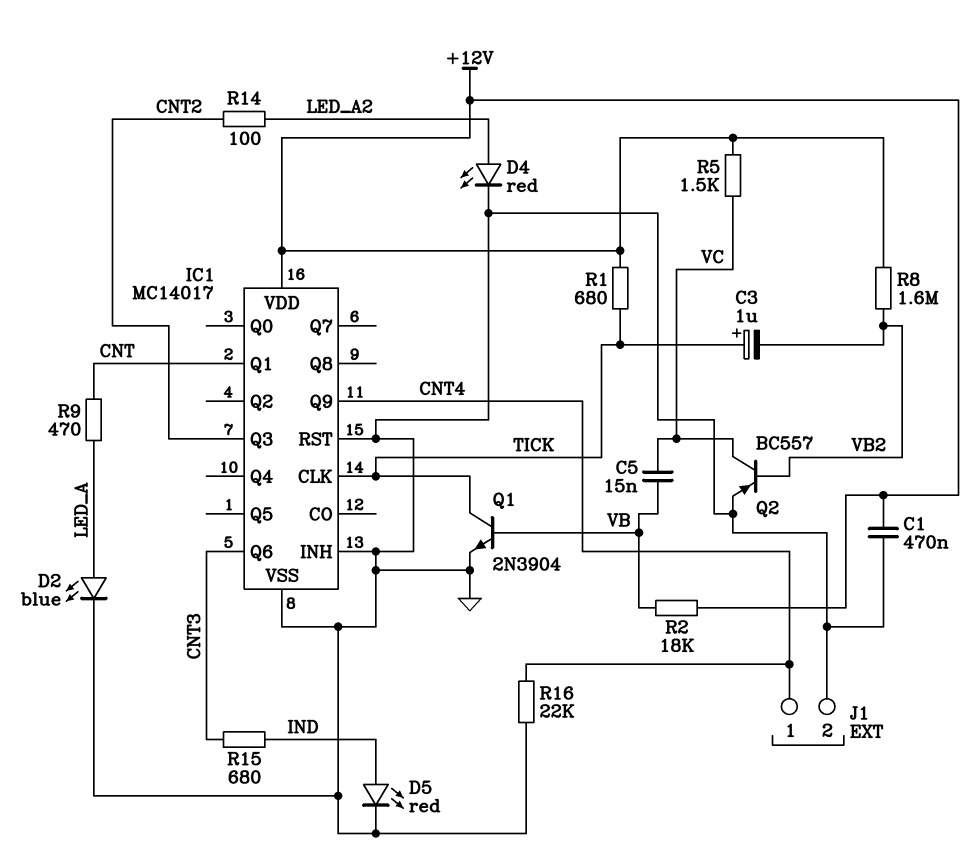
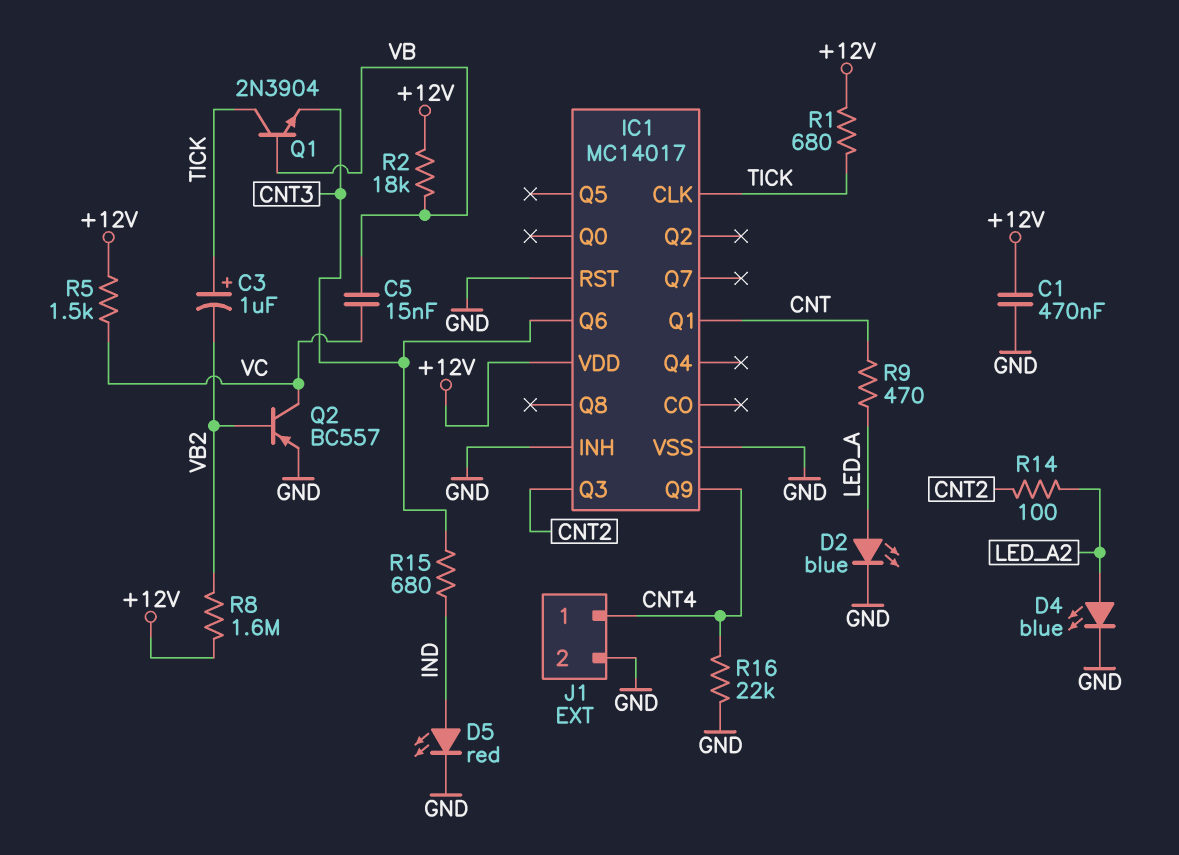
D4: LED red (A LED_A2, K GND) -> LED blue (A LED_A2, K GND)
Q1: NPN 2N3904 (B VB, C TICK, E GND) -> NPN 2N3904 (B VB, C TICK, E CNT3)

